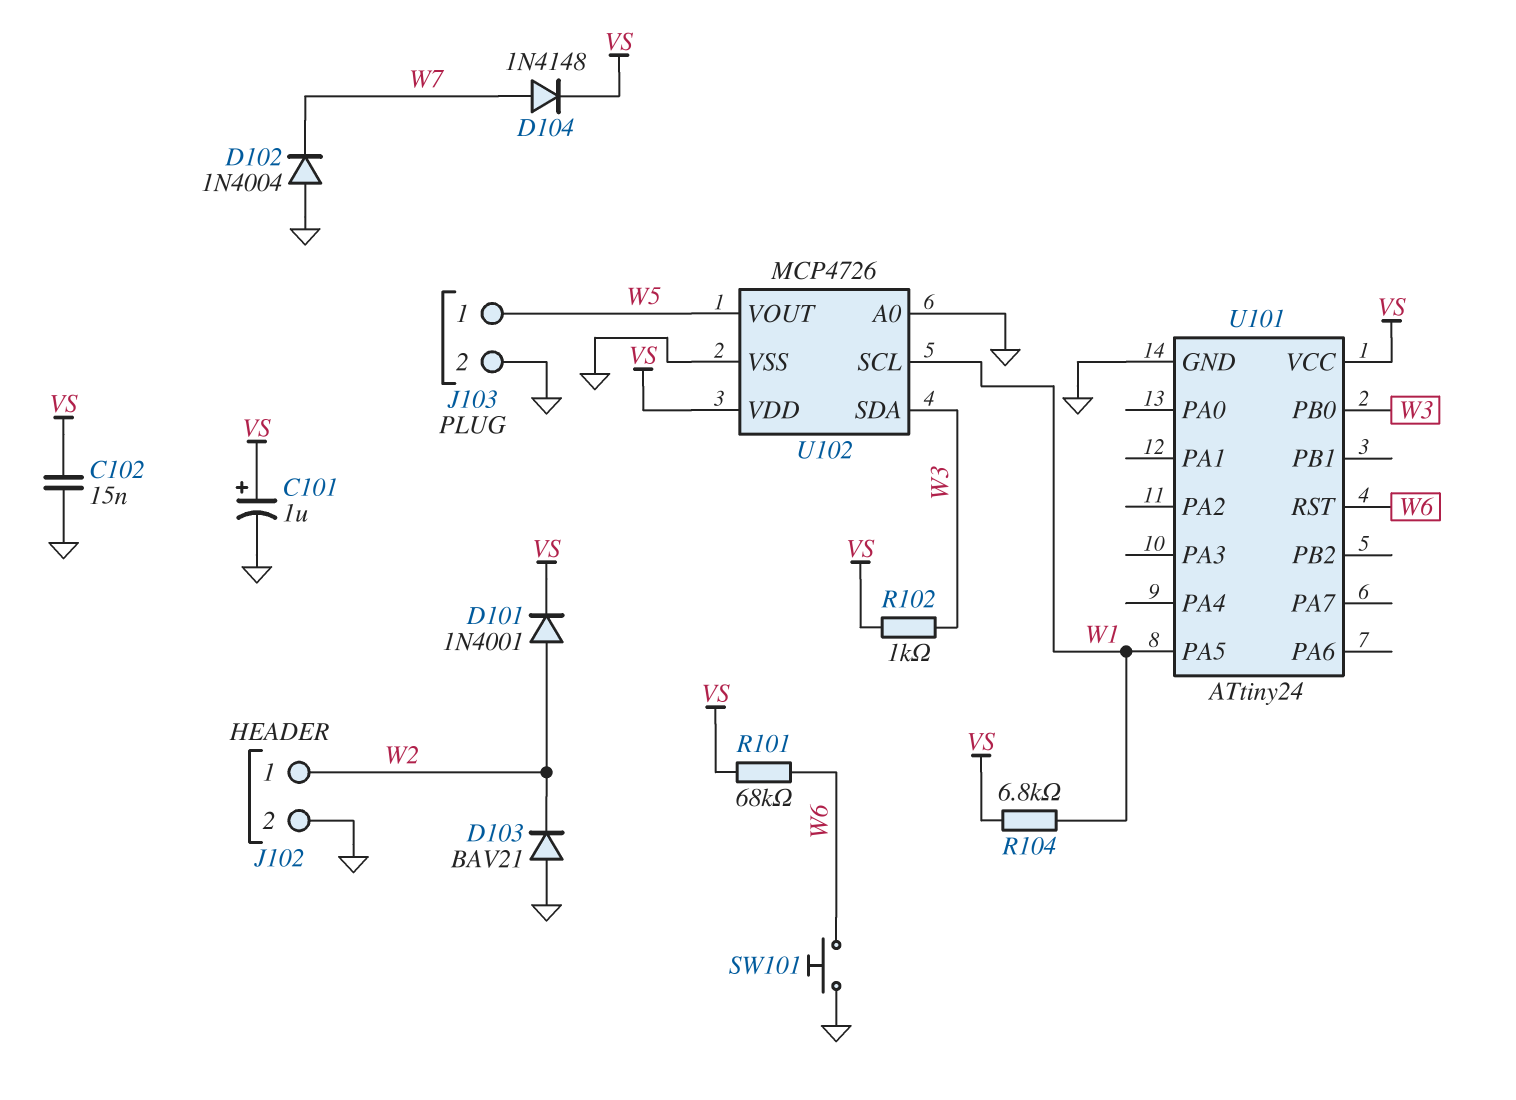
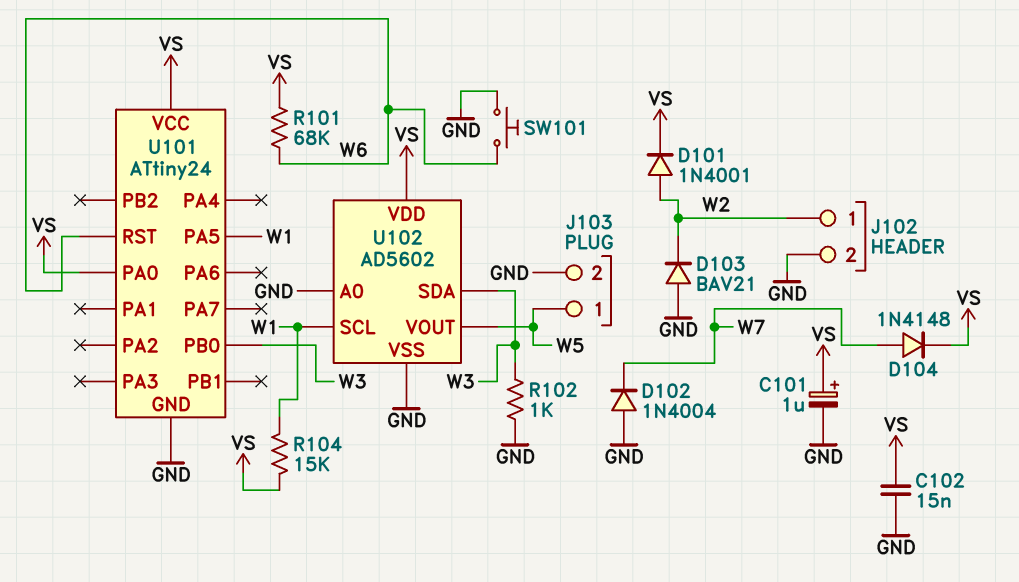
R102: 1k (VS, W3) -> 1k (GND, W3)
R104: 6.8k (VS, W1) -> 15k (VS, W1)
U101 pin PA0: none -> VS
U102: MCP4726 -> AD5602

